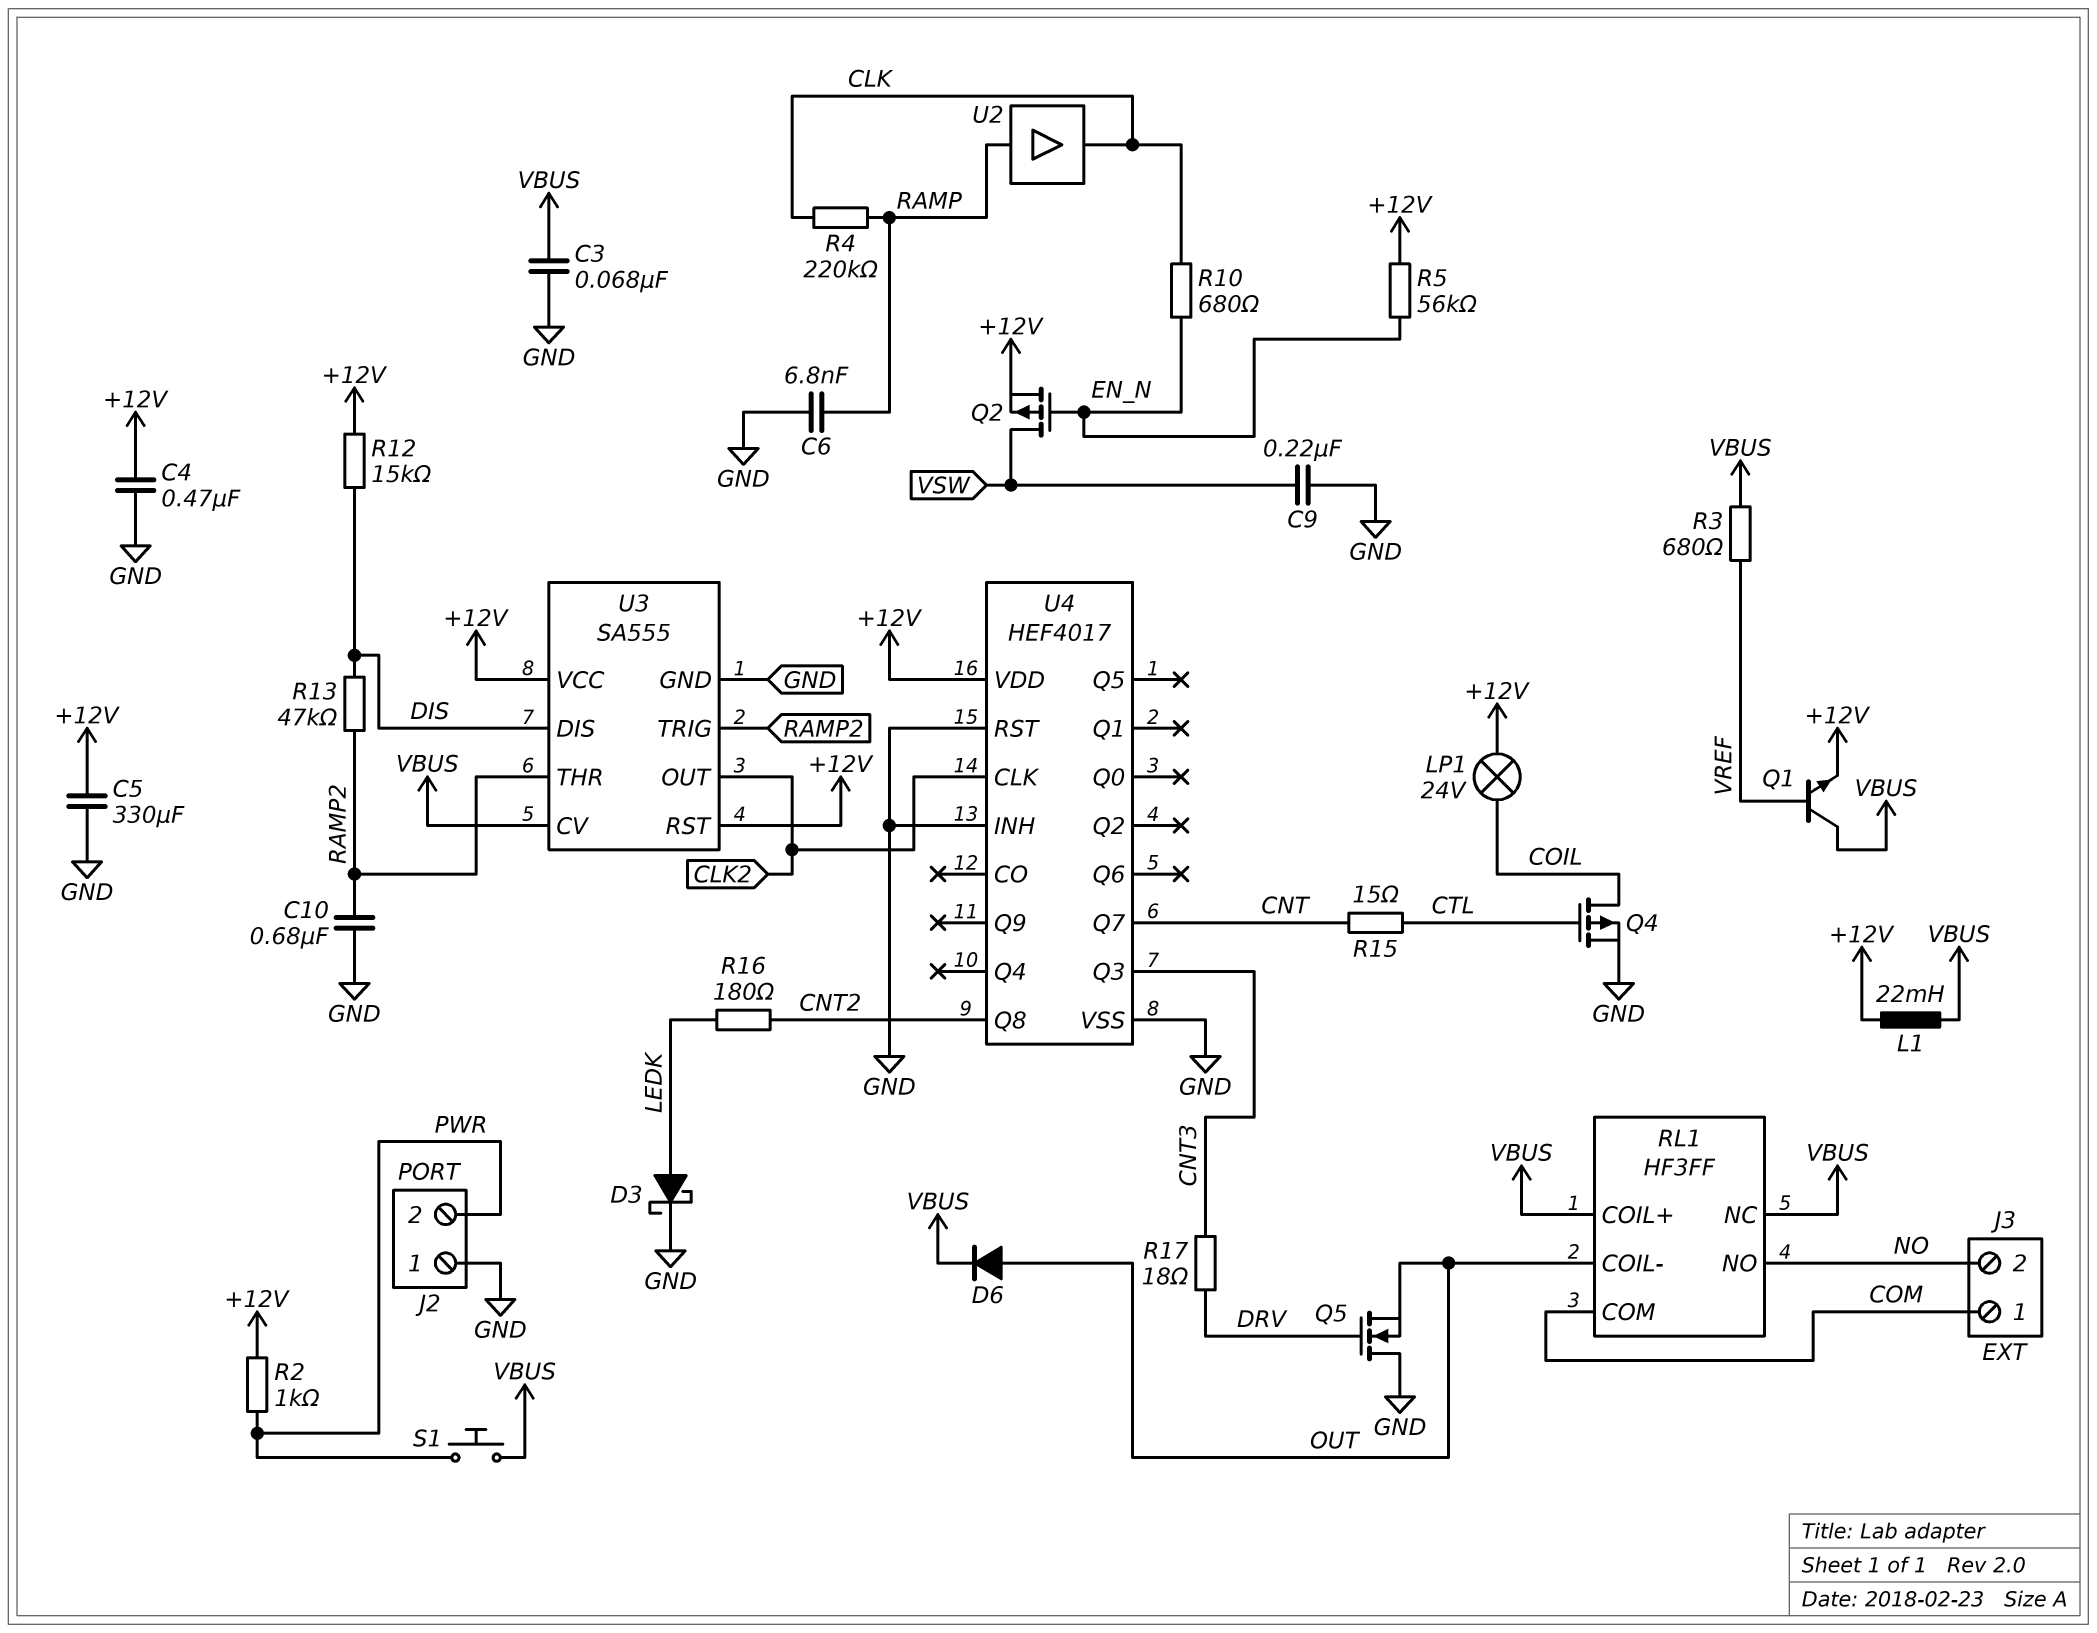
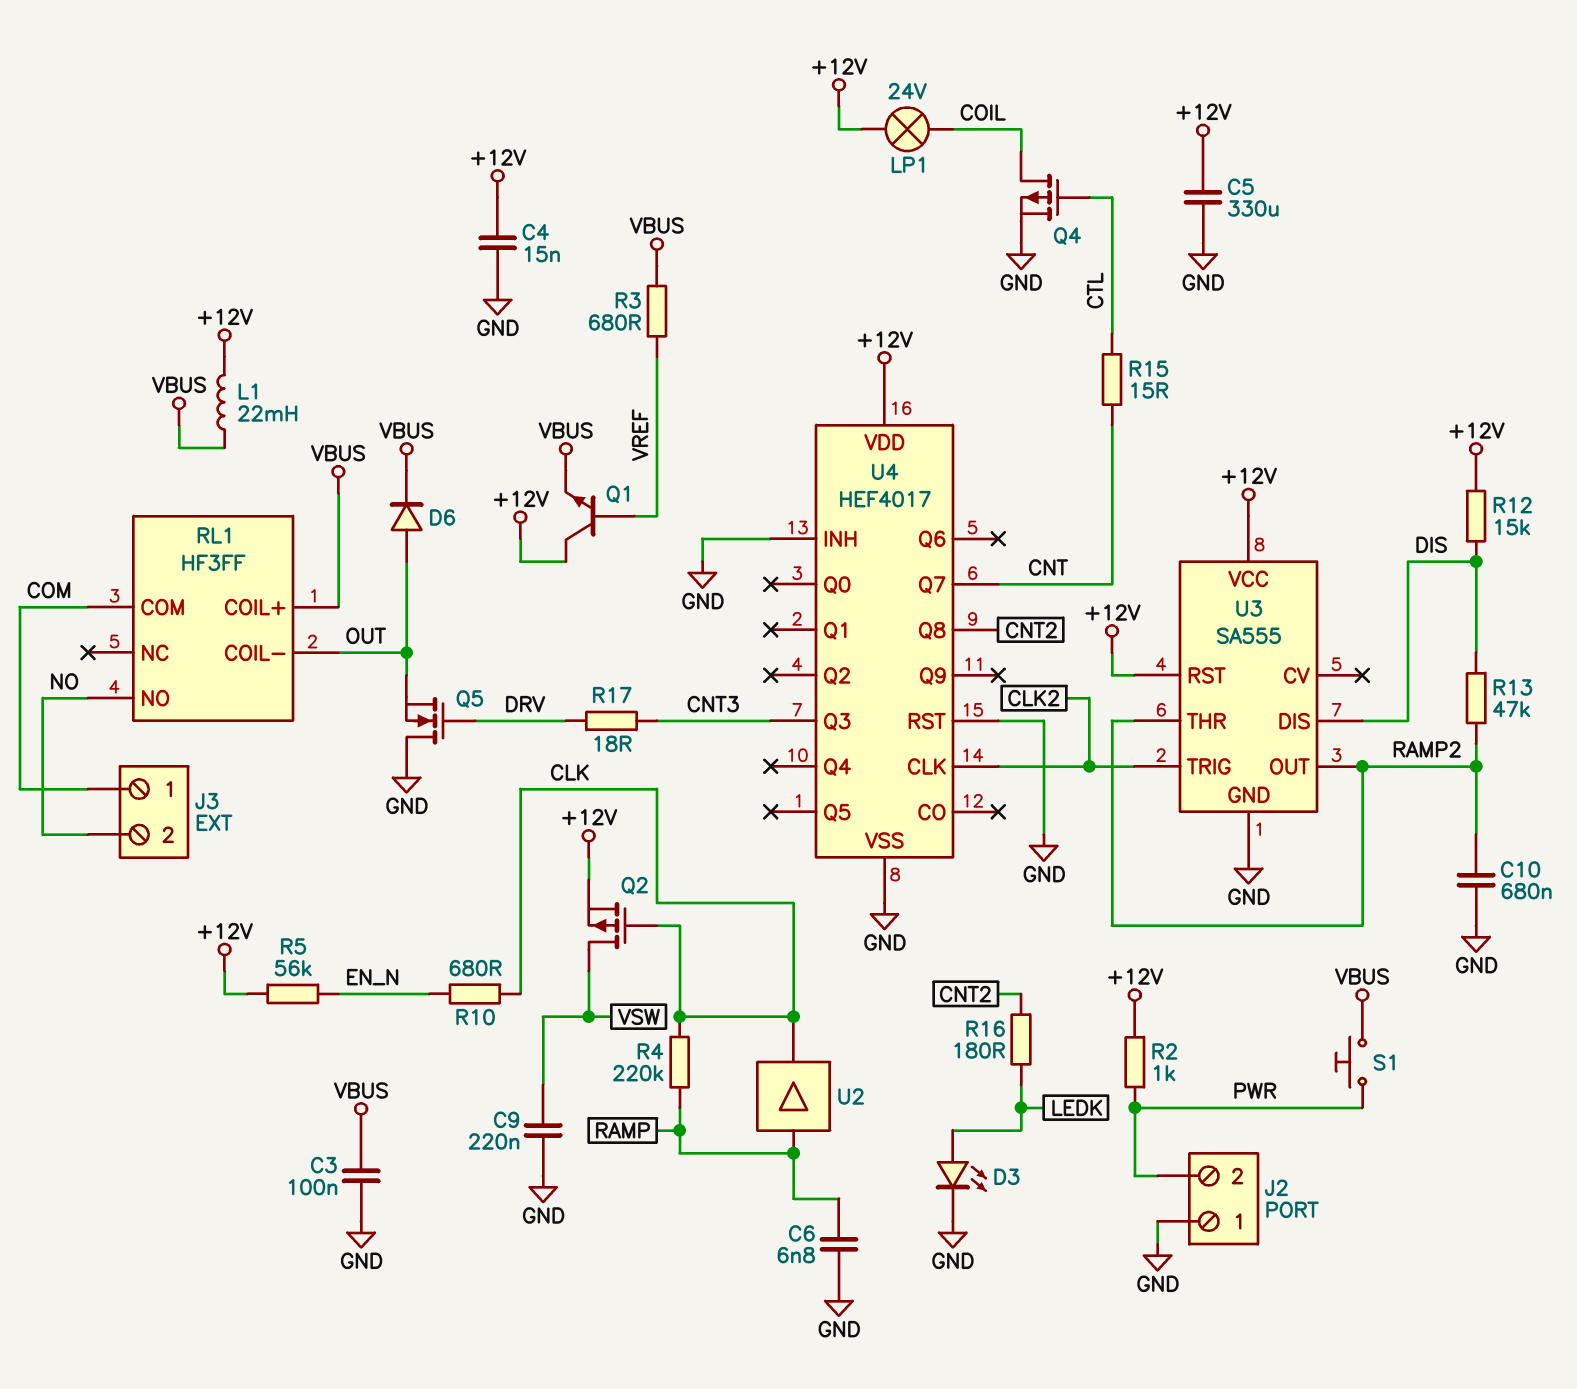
C3: 68nF (GND, VBUS) -> 100nF (GND, VBUS)
C4: 470nF (+12V, GND) -> 15nF (+12V, GND)
D3: schottky (A LEDK, K GND) -> LED (A LEDK, K GND)
Q1: NPN (B VREF, C VBUS, E +12V) -> NPN (B VREF, C +12V, E VBUS)
Q2: PMOS (G EN_N, D VSW, S +12V) -> PMOS (G CLK, D VSW, S +12V)
RL1 pin NC: VBUS -> none
U3 pin CV: VBUS -> none
U3 pin OUT: CLK2 -> RAMP2
U3 pin TRIG: RAMP2 -> CLK2

